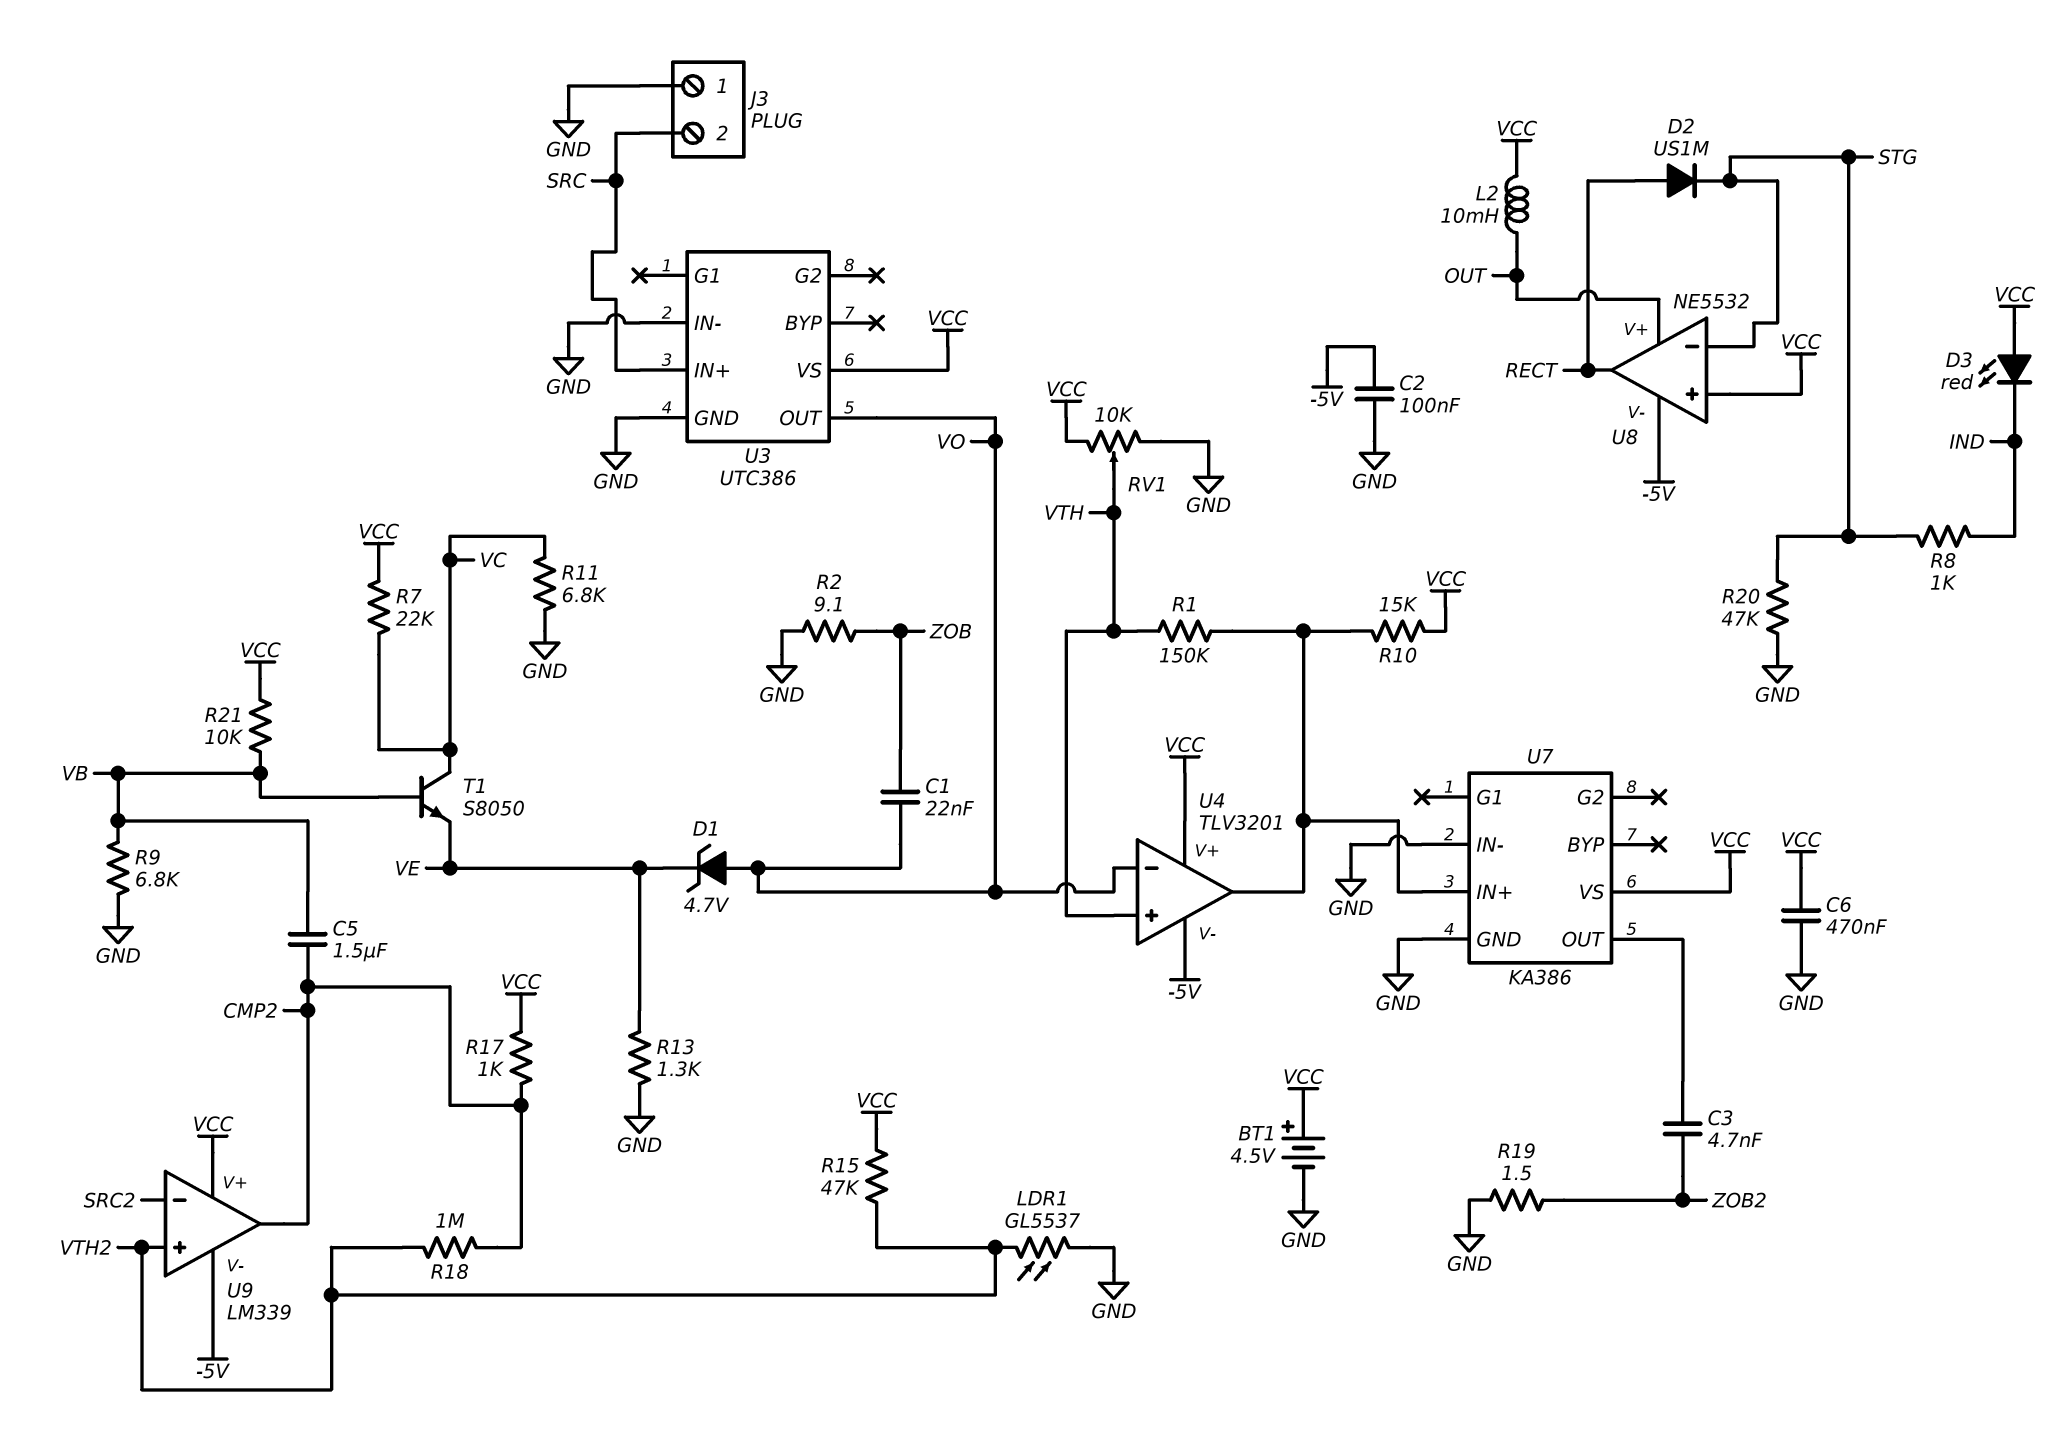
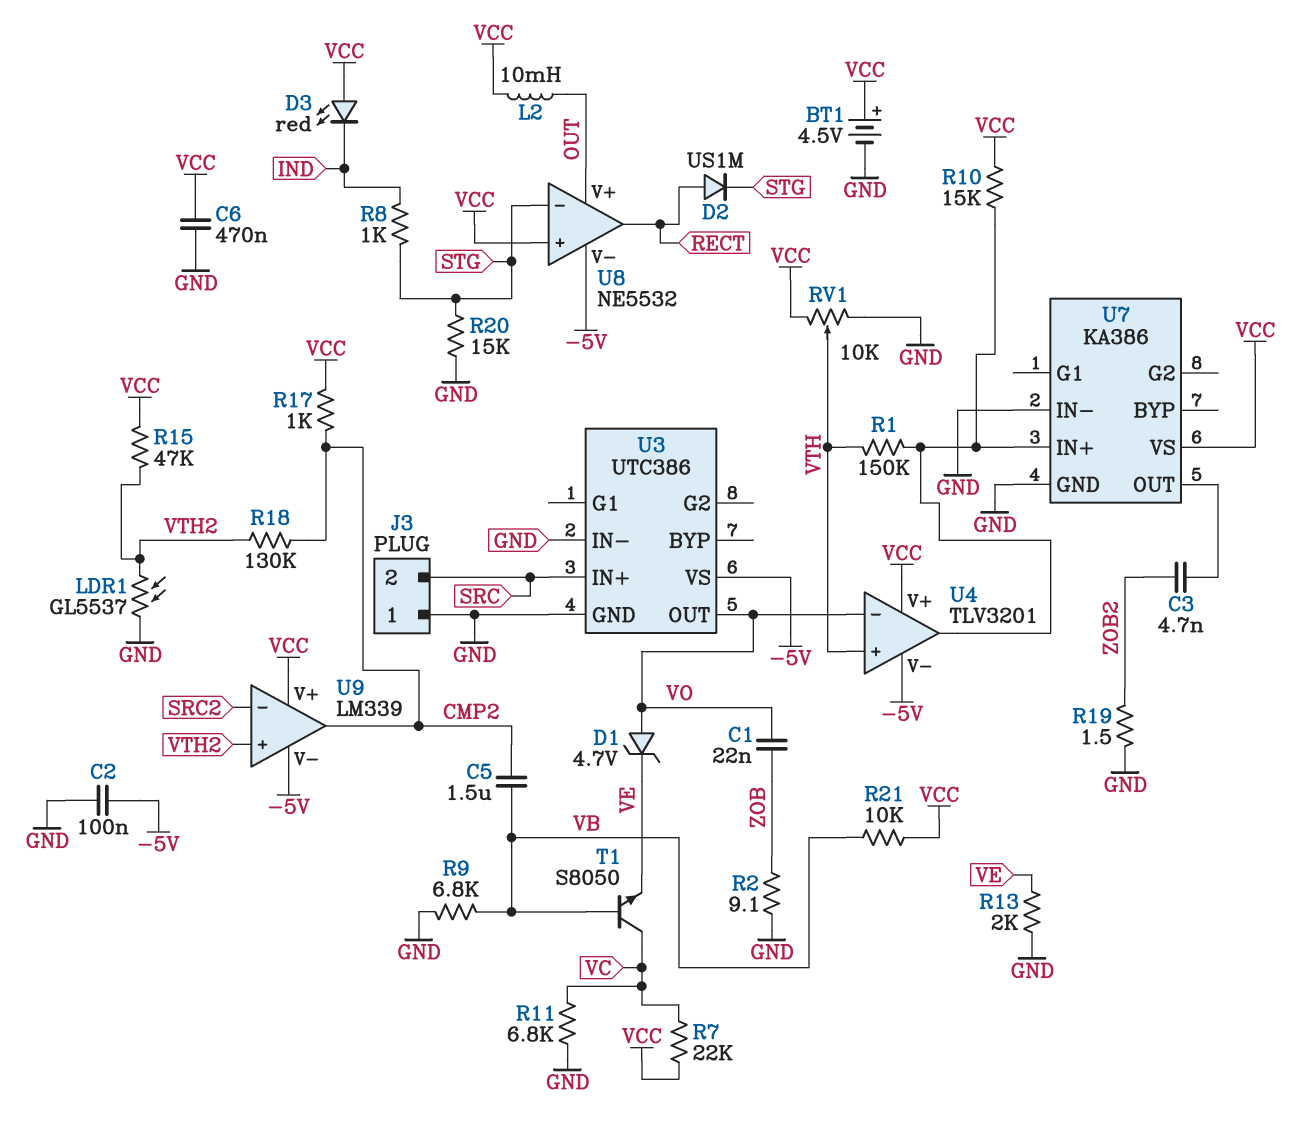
R13: 1.3k (GND, VE) -> 2k (GND, VE)
R18: 1M (CMP2, VTH2) -> 130k (CMP2, VTH2)
R20: 47k (GND, STG) -> 15k (GND, STG)
U3 pin VS: VCC -> -5V

